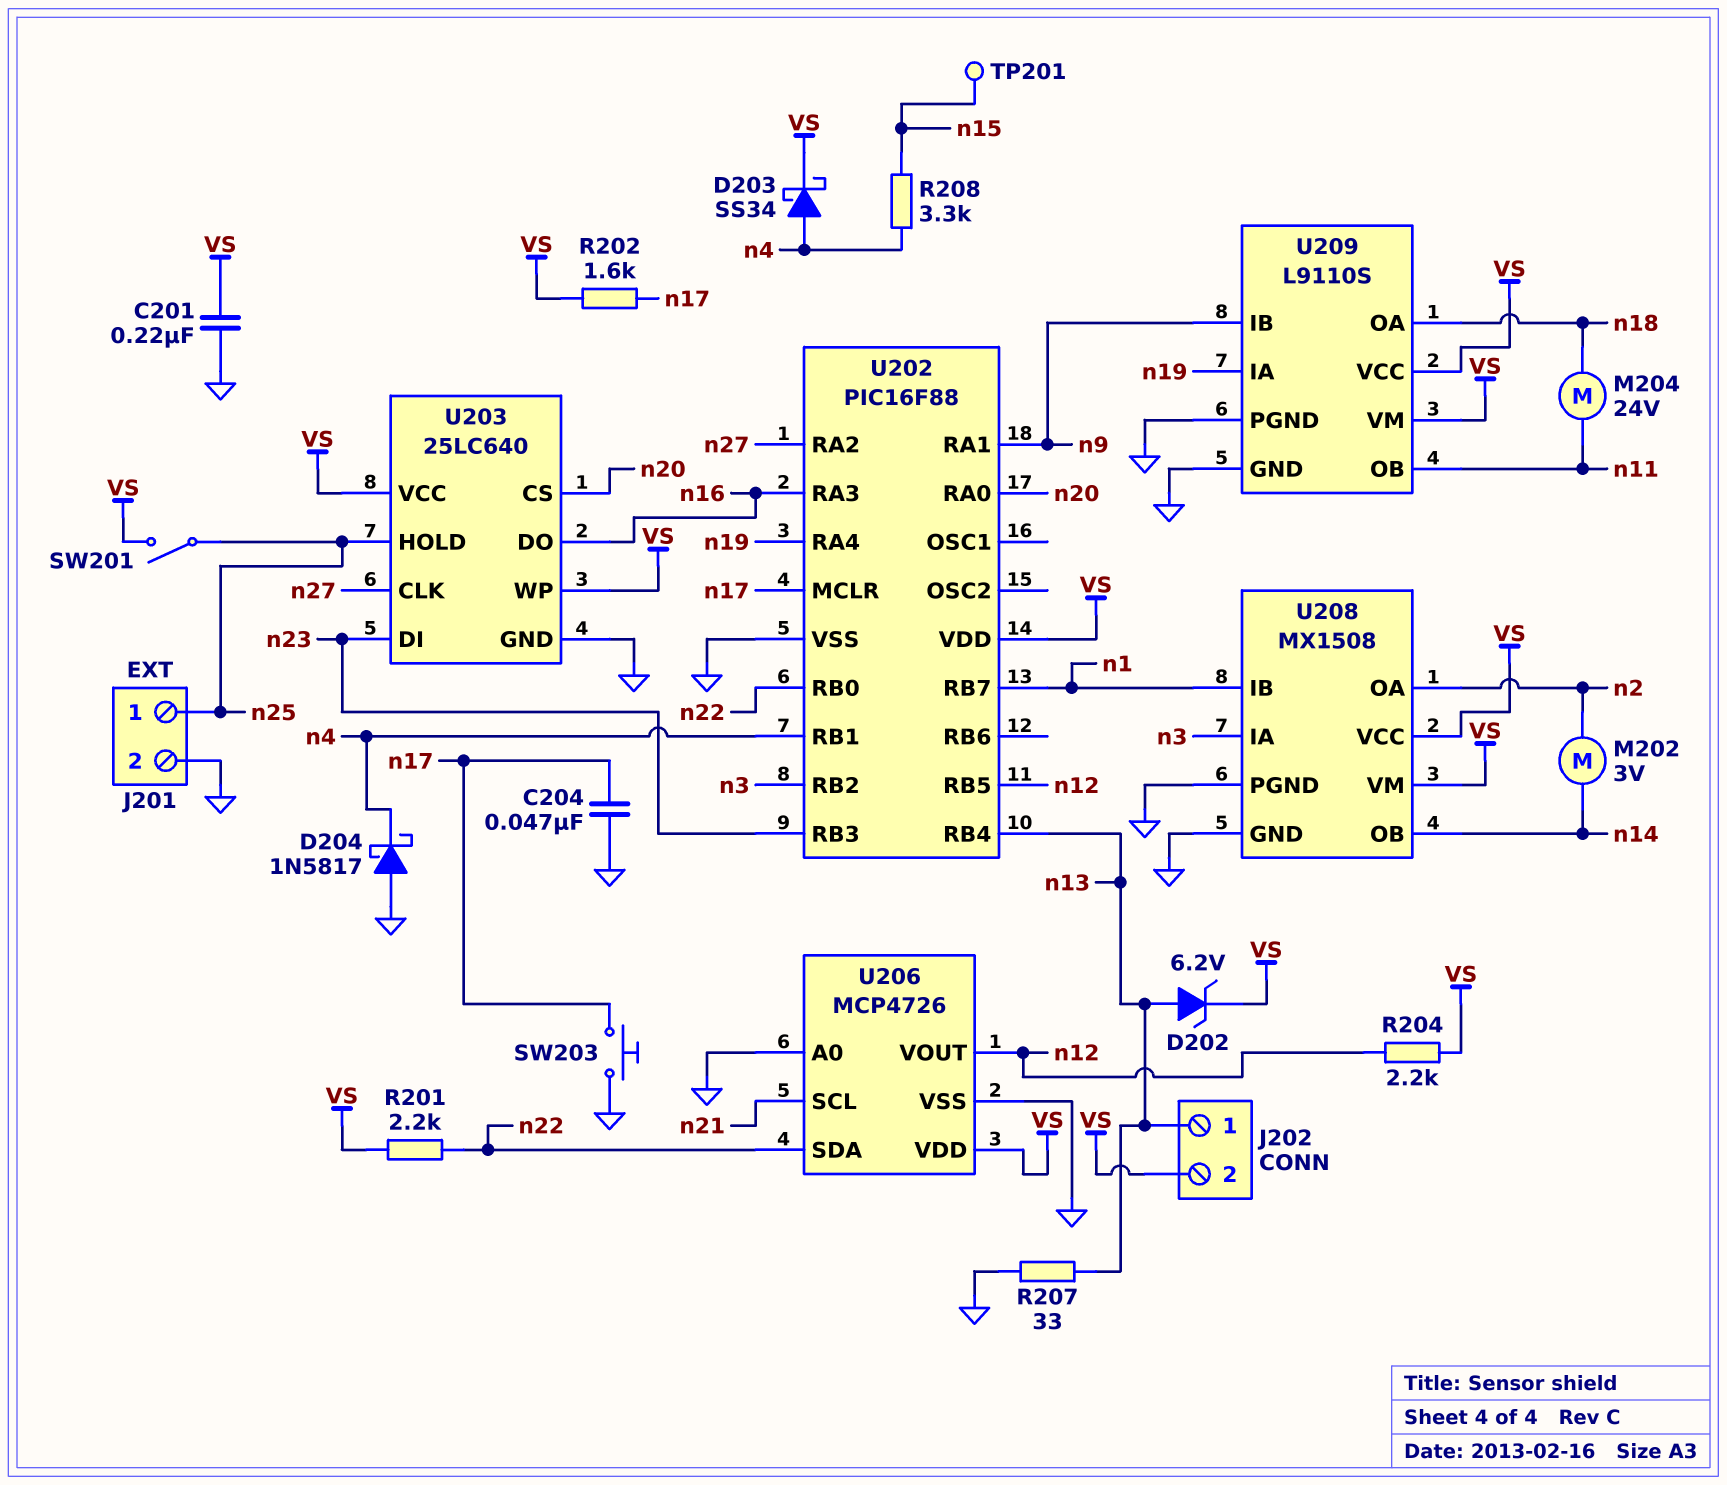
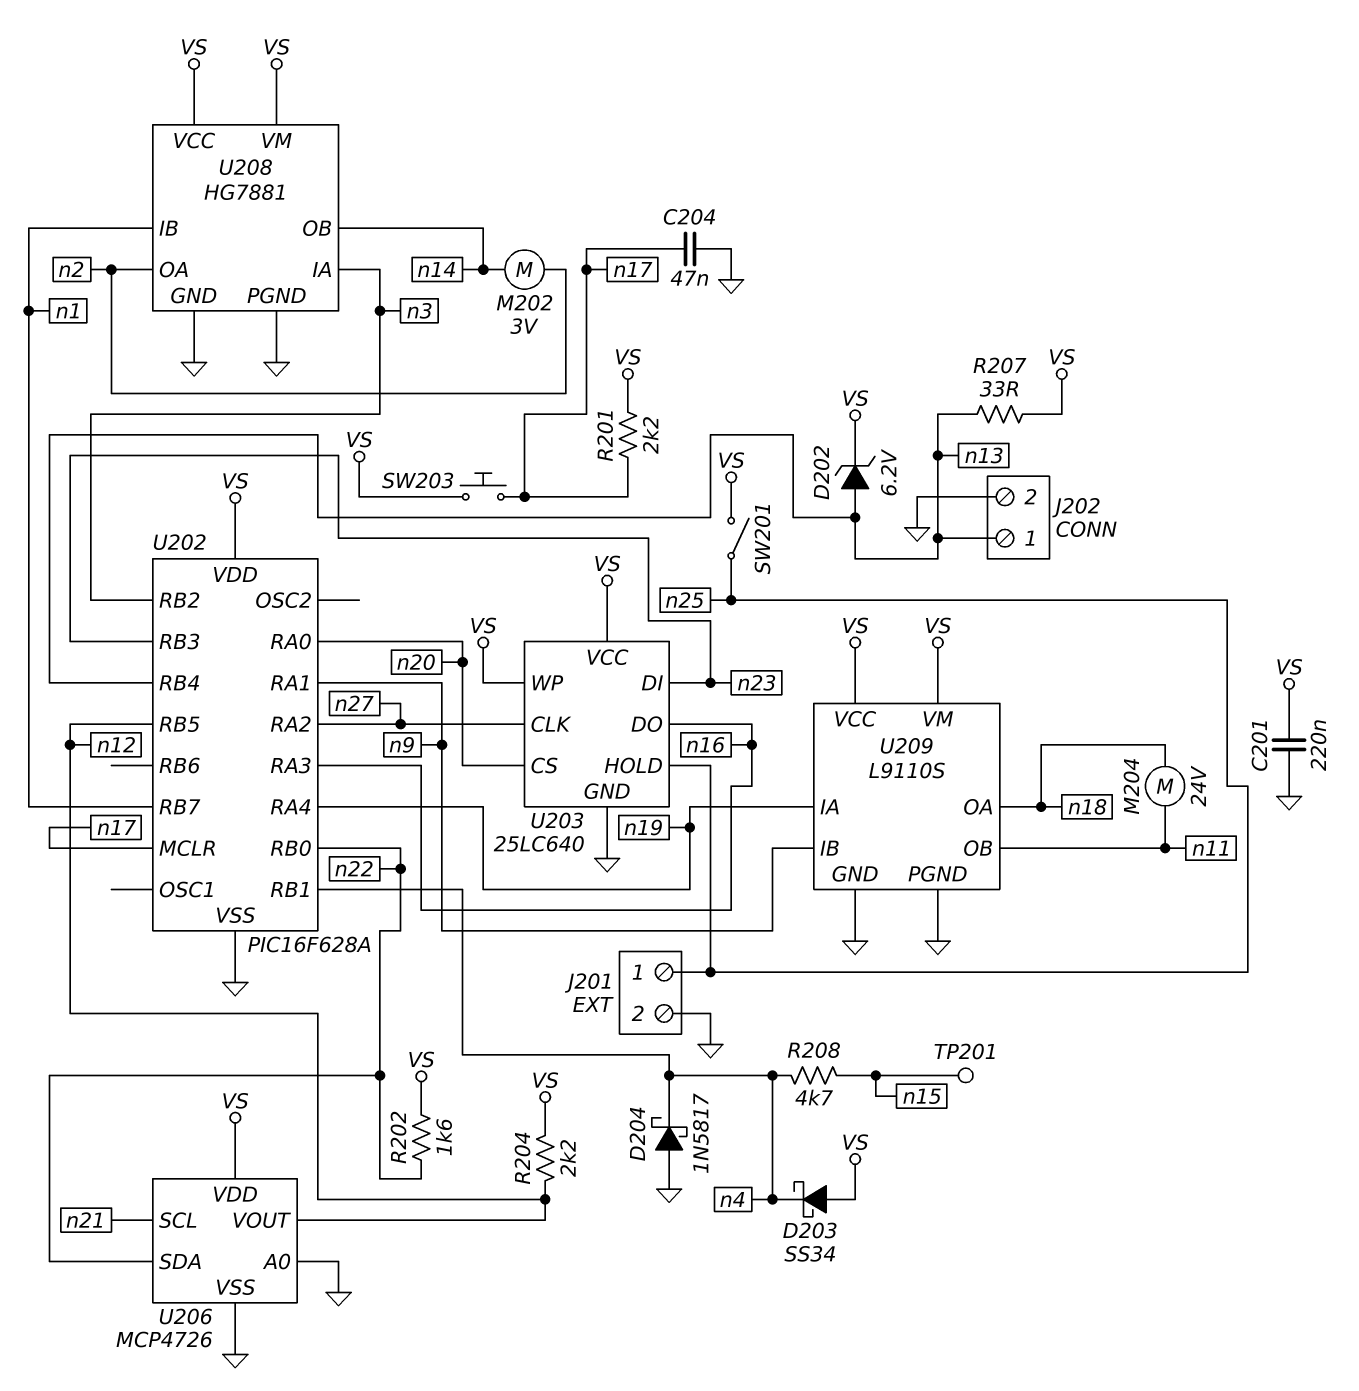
D203: schottky SS34 (A n4, K VS) -> schottky SS34 (A VS, K n4)
J202 pin 2: VS -> GND
R201: 2.2k (VS, n22) -> 2.2k (VS, n17)
R202: 1.6k (VS, n17) -> 1.6k (VS, n22)
R207: 33 (GND, n13) -> 33 (VS, n13)
R208: 3.3k (n4, n15) -> 4.7k (n4, n15)
SW203: button (GND, n17) -> button (VS, n17)
U202: PIC16F88 -> PIC16F628A
U208: MX1508 -> HG7881

